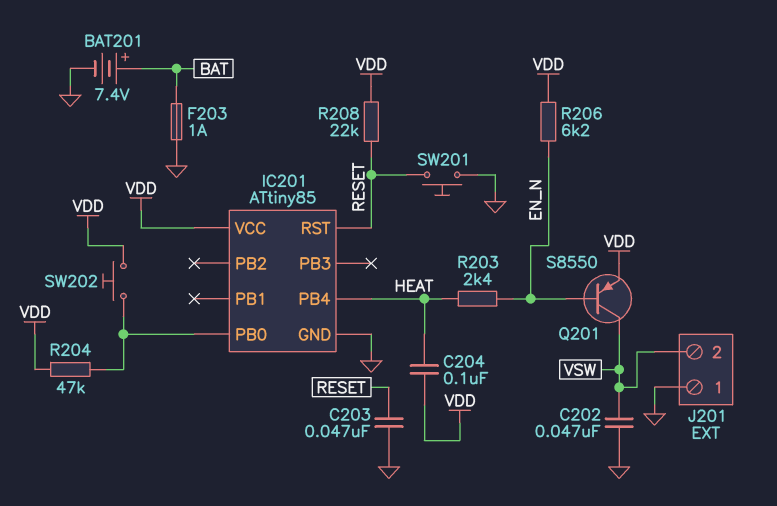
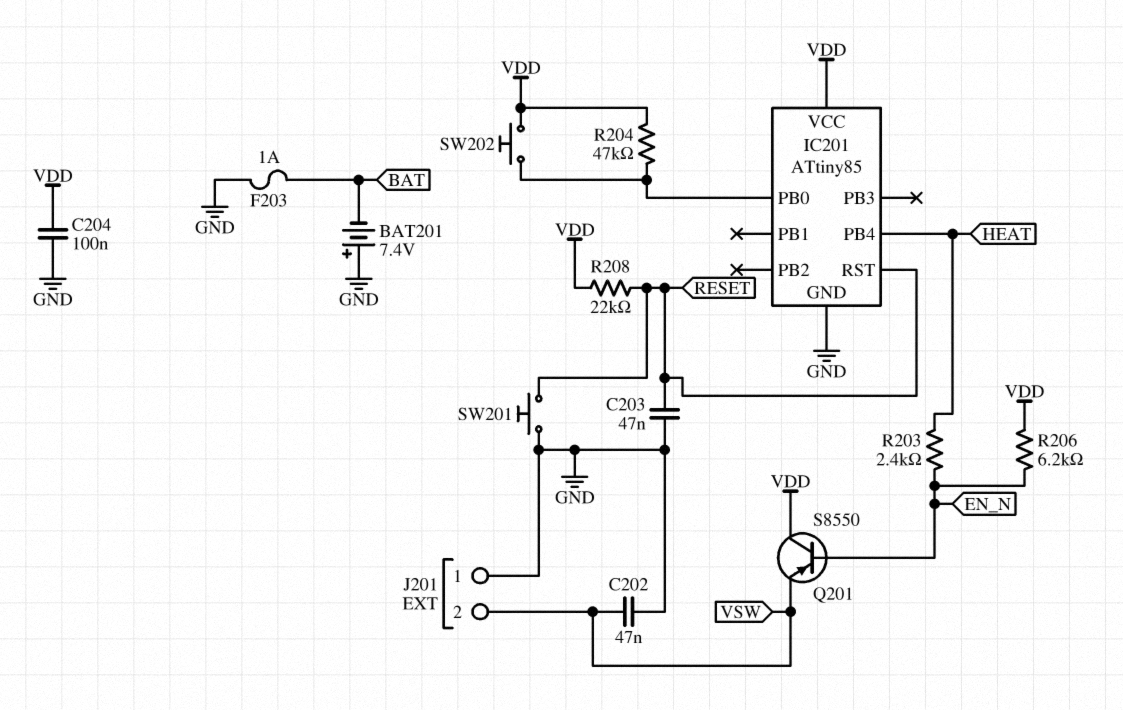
BAT201: 7.4V (plus BAT, minus GND) -> 7.4V (plus GND, minus BAT)
C204: 100nF (HEAT, VDD) -> 100nF (GND, VDD)
Q201: PNP S8550 (B EN_N, C VSW, E VDD) -> PNP S8550 (B EN_N, C VDD, E VSW)

